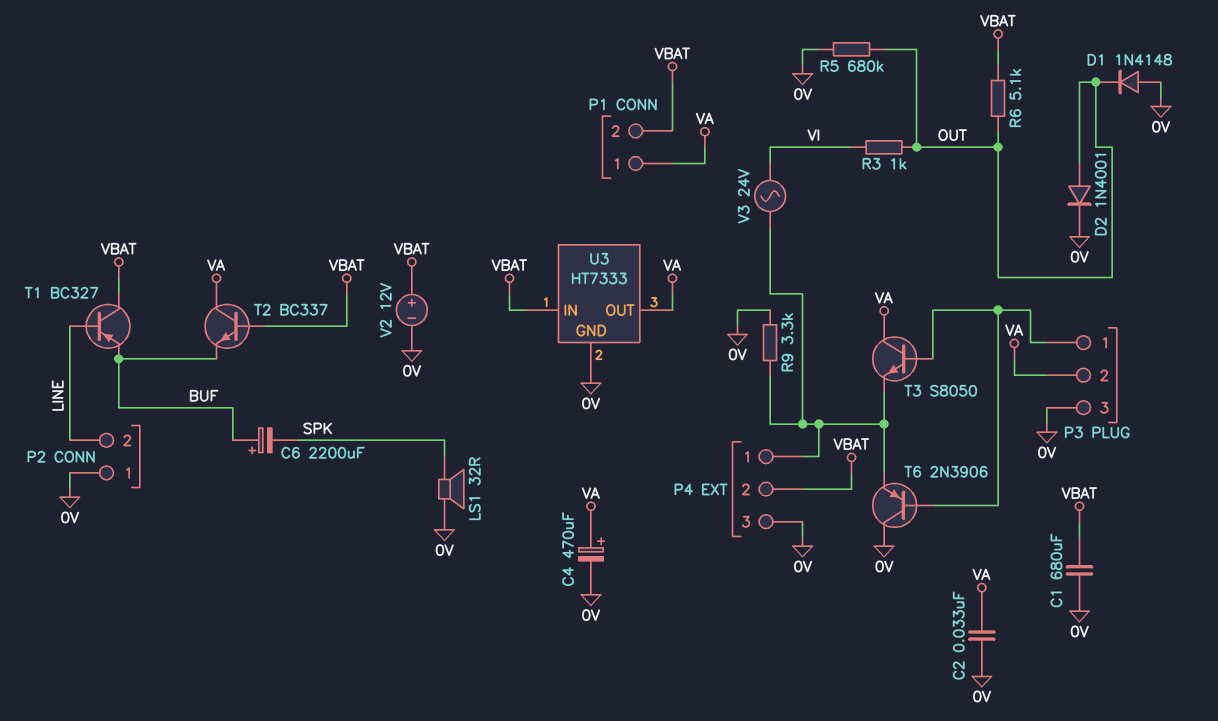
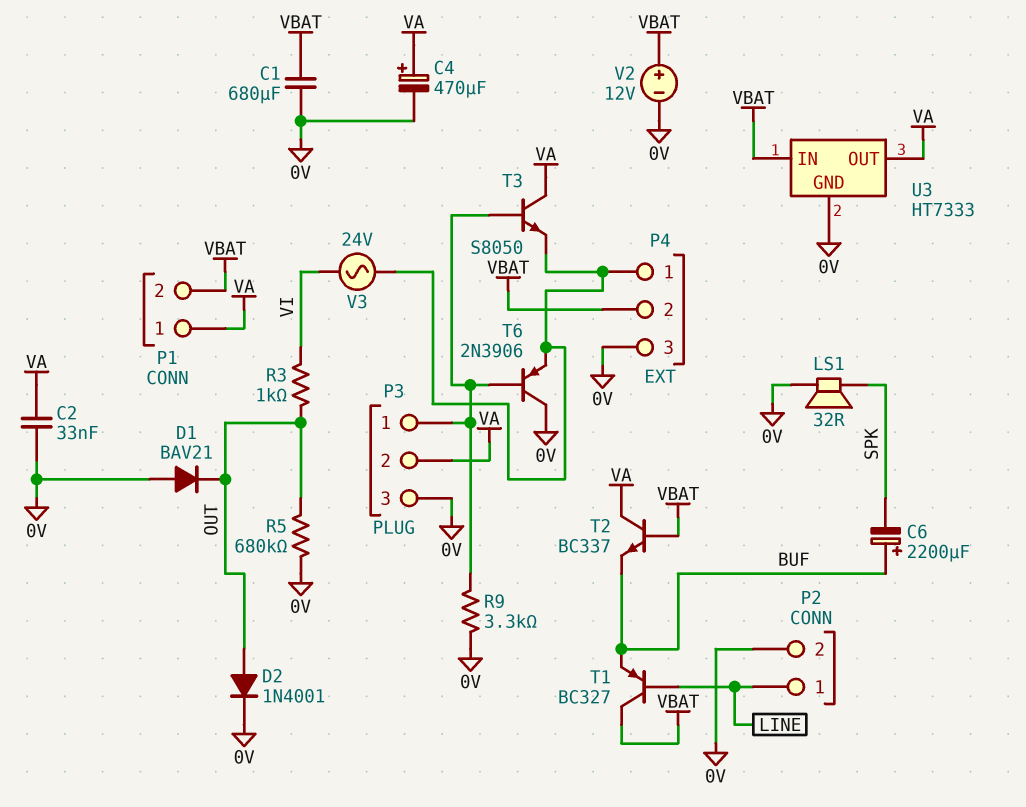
D1: diode 1N4148 (A 0V, K OUT) -> diode BAV21 (A 0V, K OUT)
P2 pin 1: 0V -> LINE
P2 pin 2: LINE -> 0V
R6: 5.1k (OUT, VBAT) -> none
R9: 3.3k (0V, P4/1) -> 3.3k (0V, P3/1)

